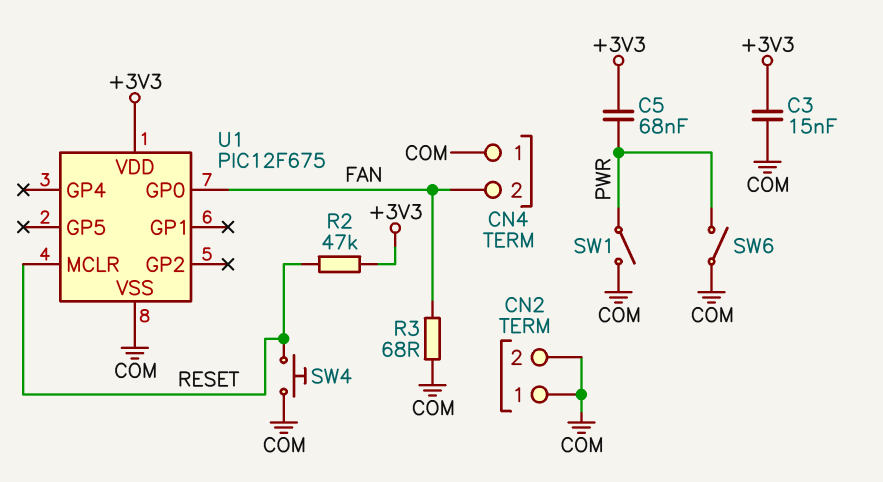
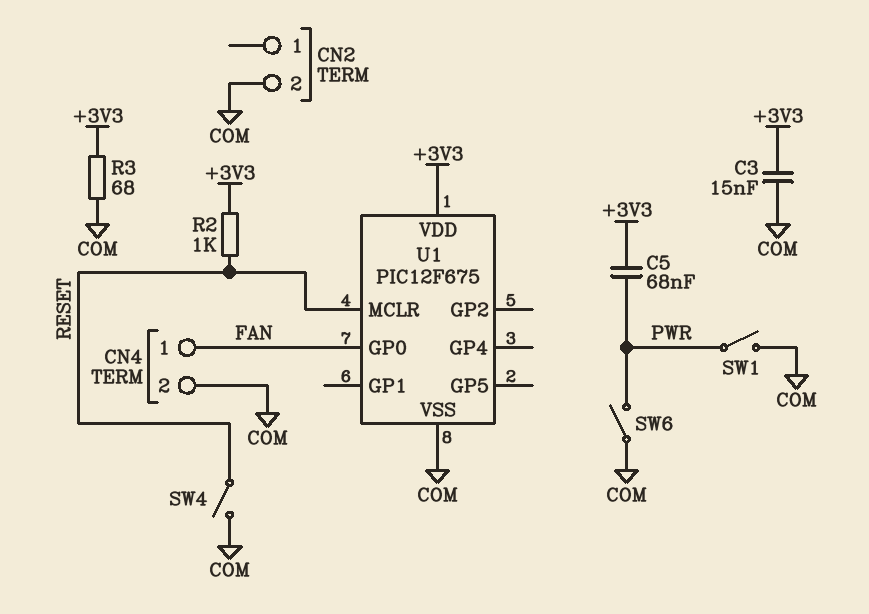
CN2 pin 1: COM -> none
CN4 pin 1: COM -> FAN
CN4 pin 2: FAN -> COM
R2: 47k (+3V3, RESET) -> 1k (+3V3, RESET)
R3: 68 (COM, FAN) -> 68 (+3V3, COM)
SW4: button (COM, RESET) -> switch (COM, RESET)

